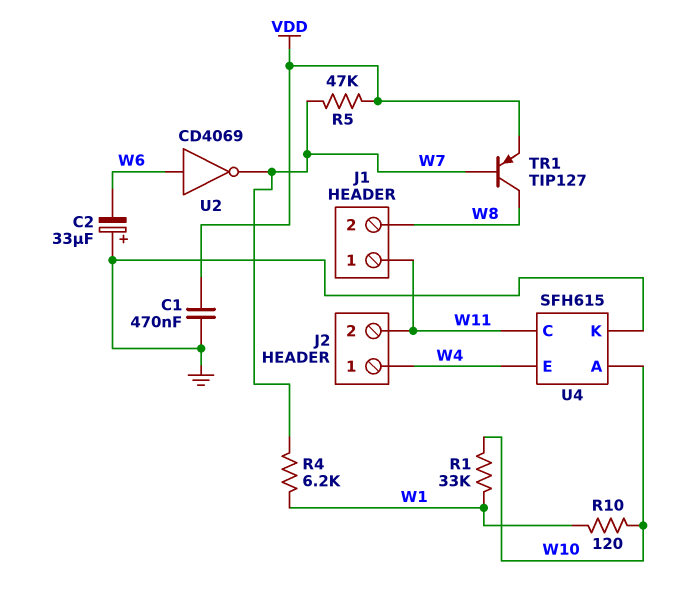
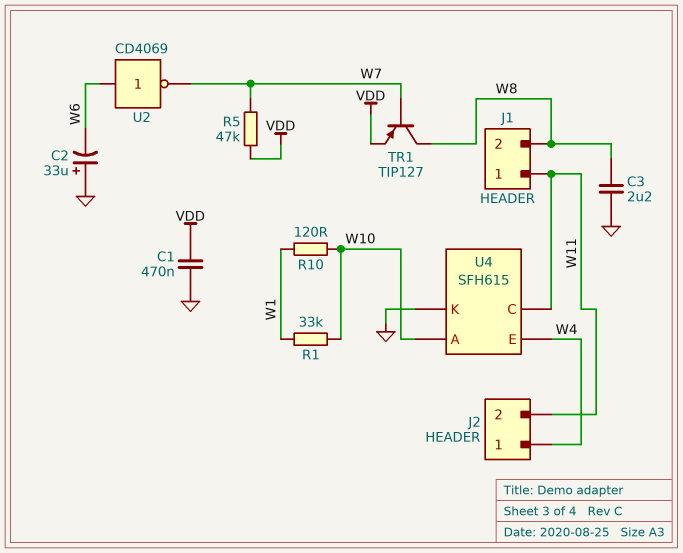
C3: none -> 2.2uF (GND, W8)
R4: 6.2k (W1, W7) -> none

